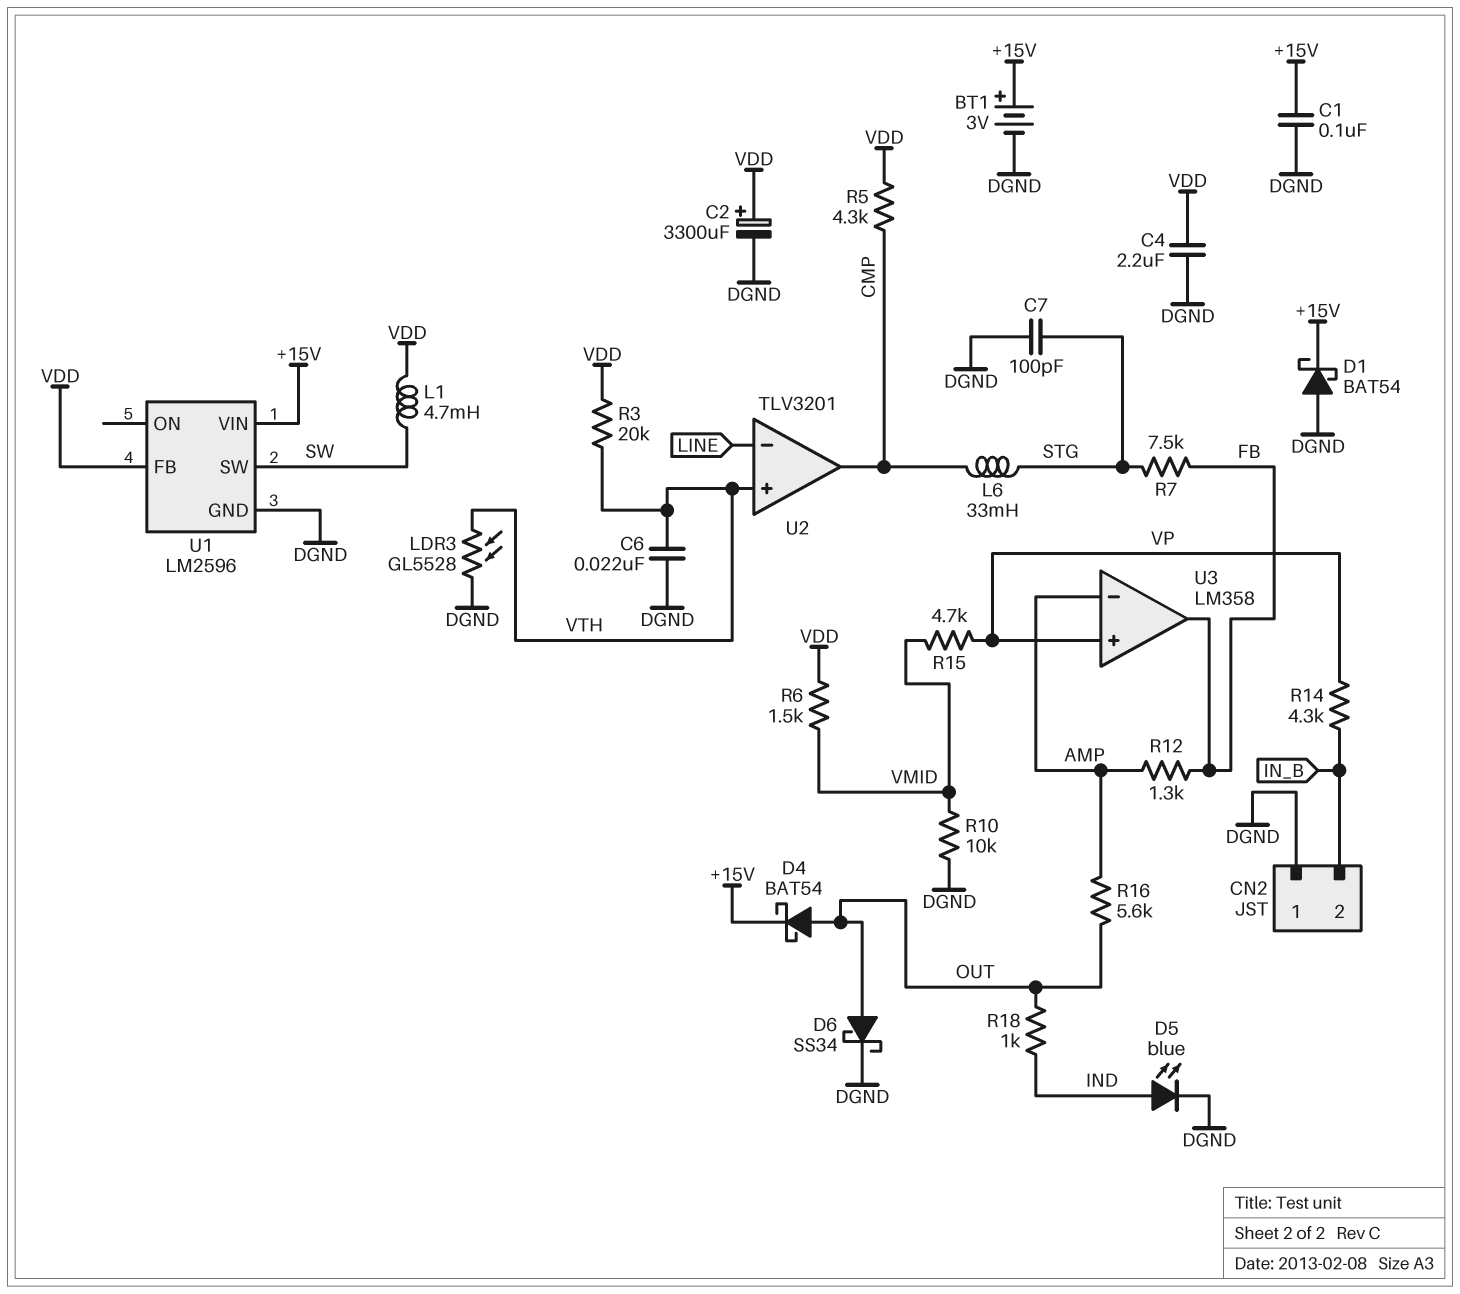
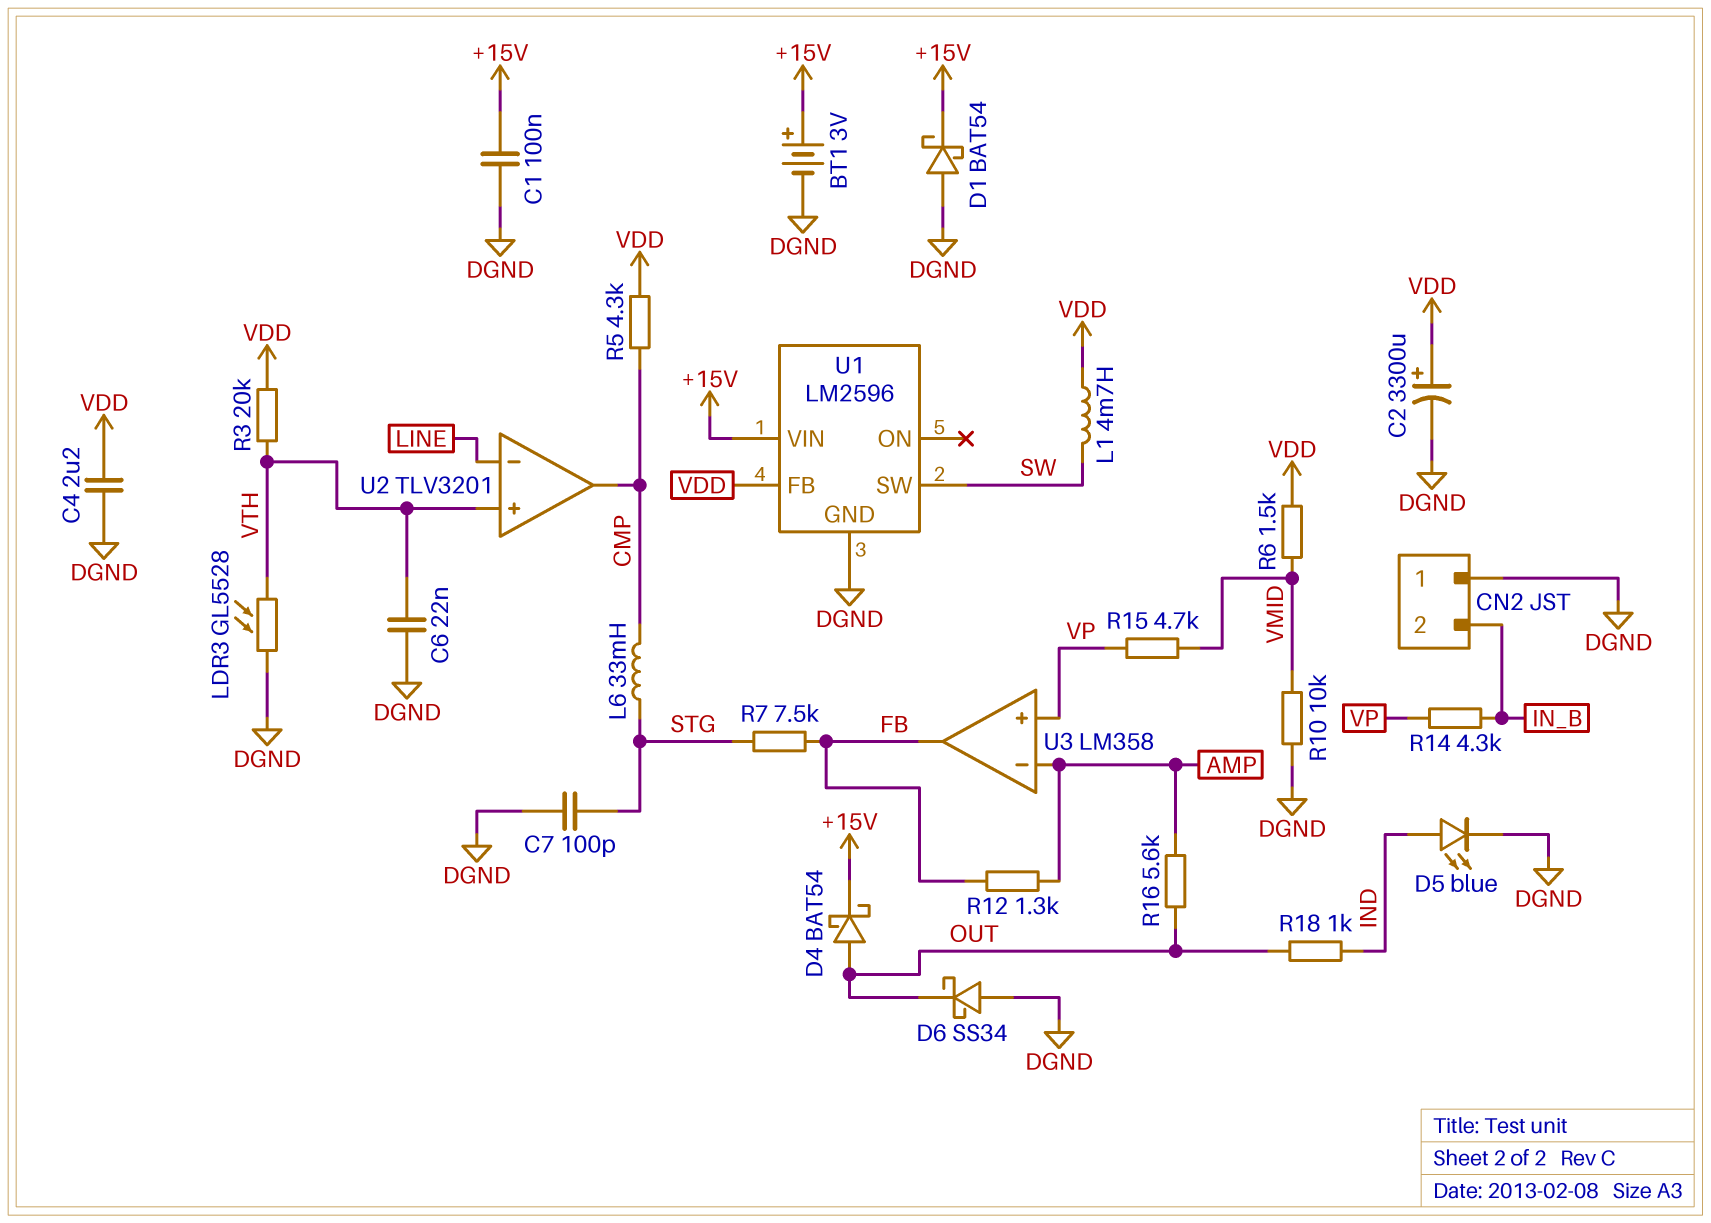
D6: schottky SS34 (A OUT, K DGND) -> schottky SS34 (A DGND, K OUT)

